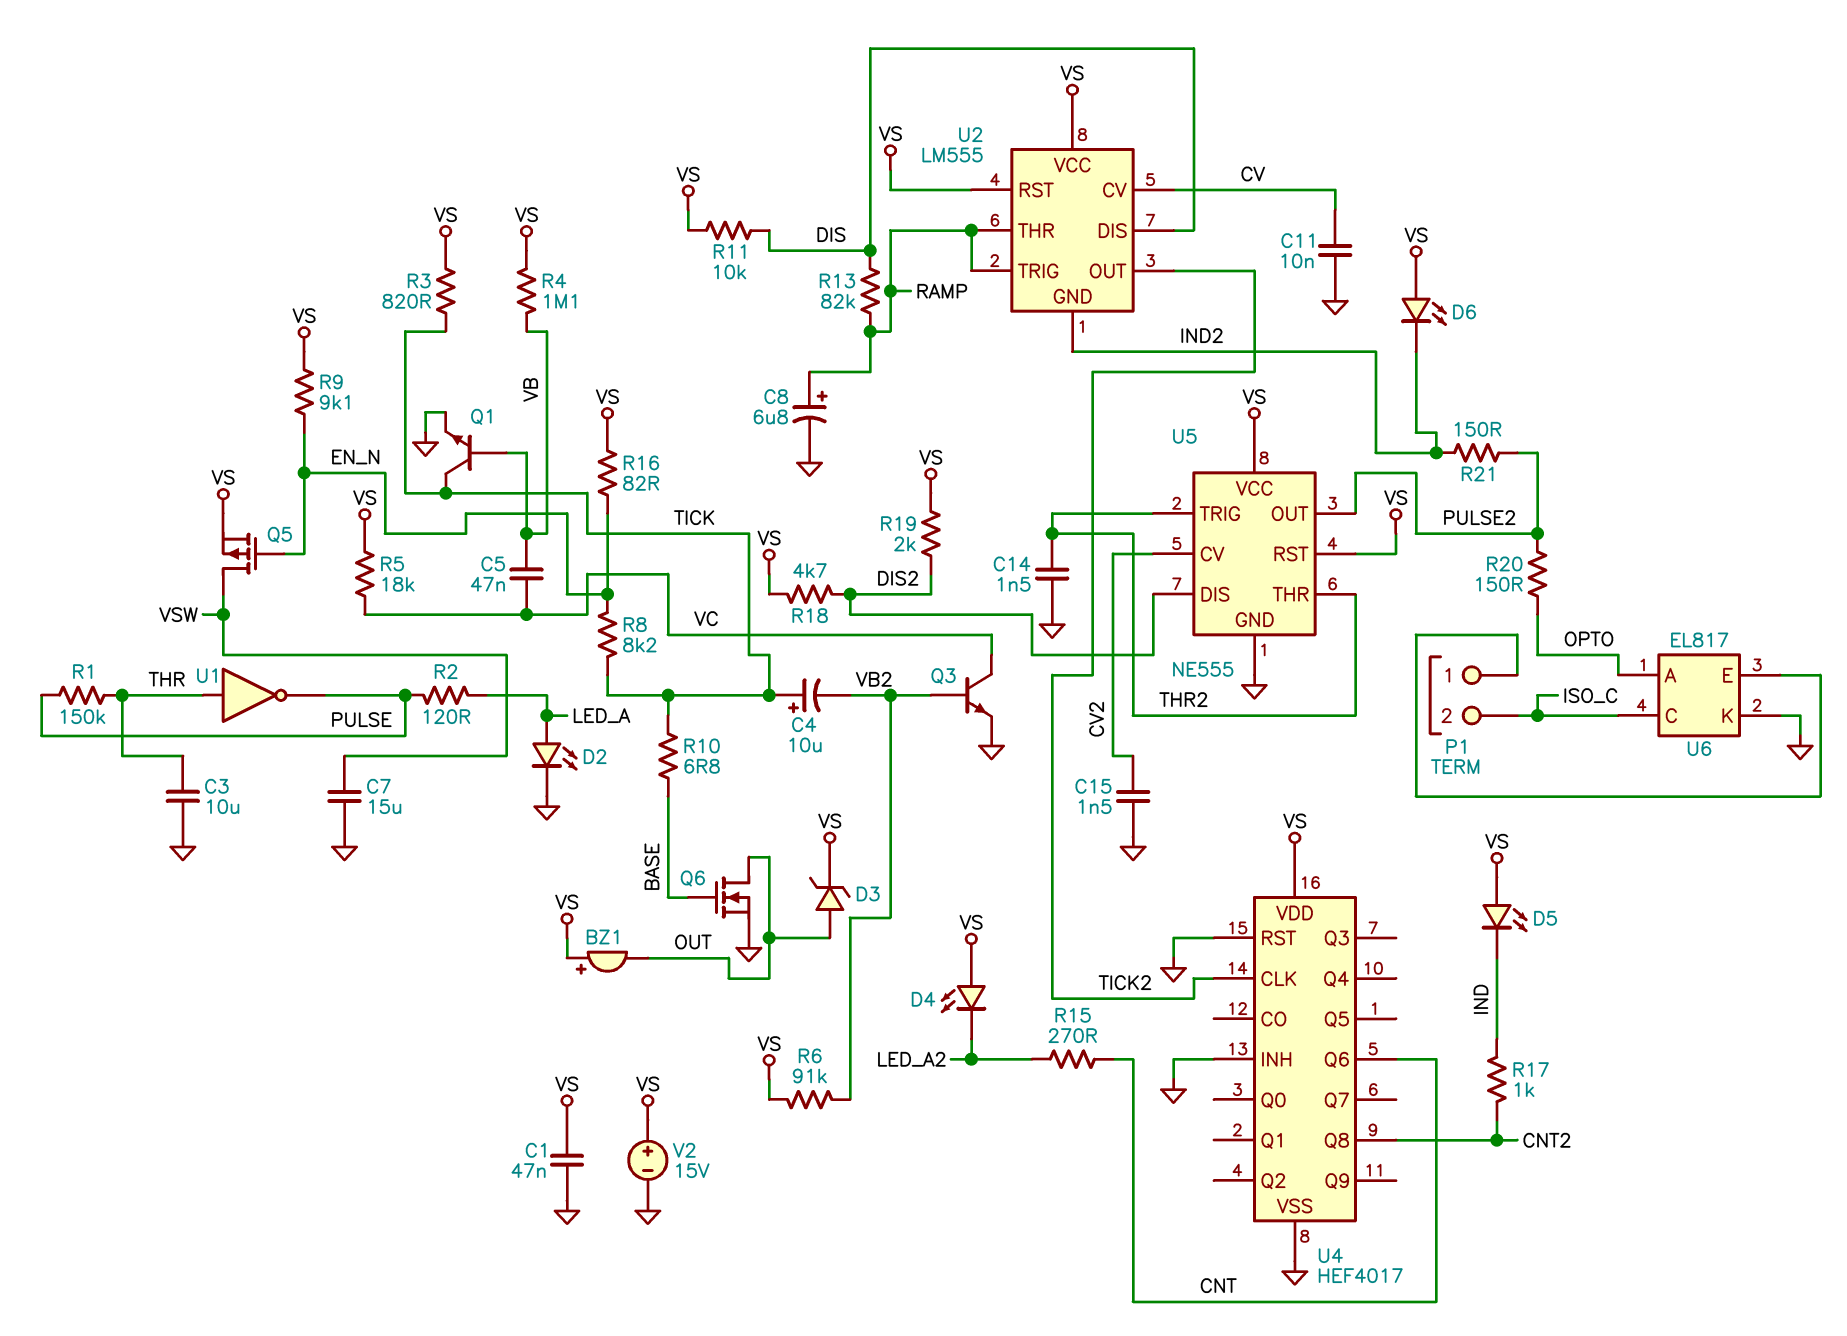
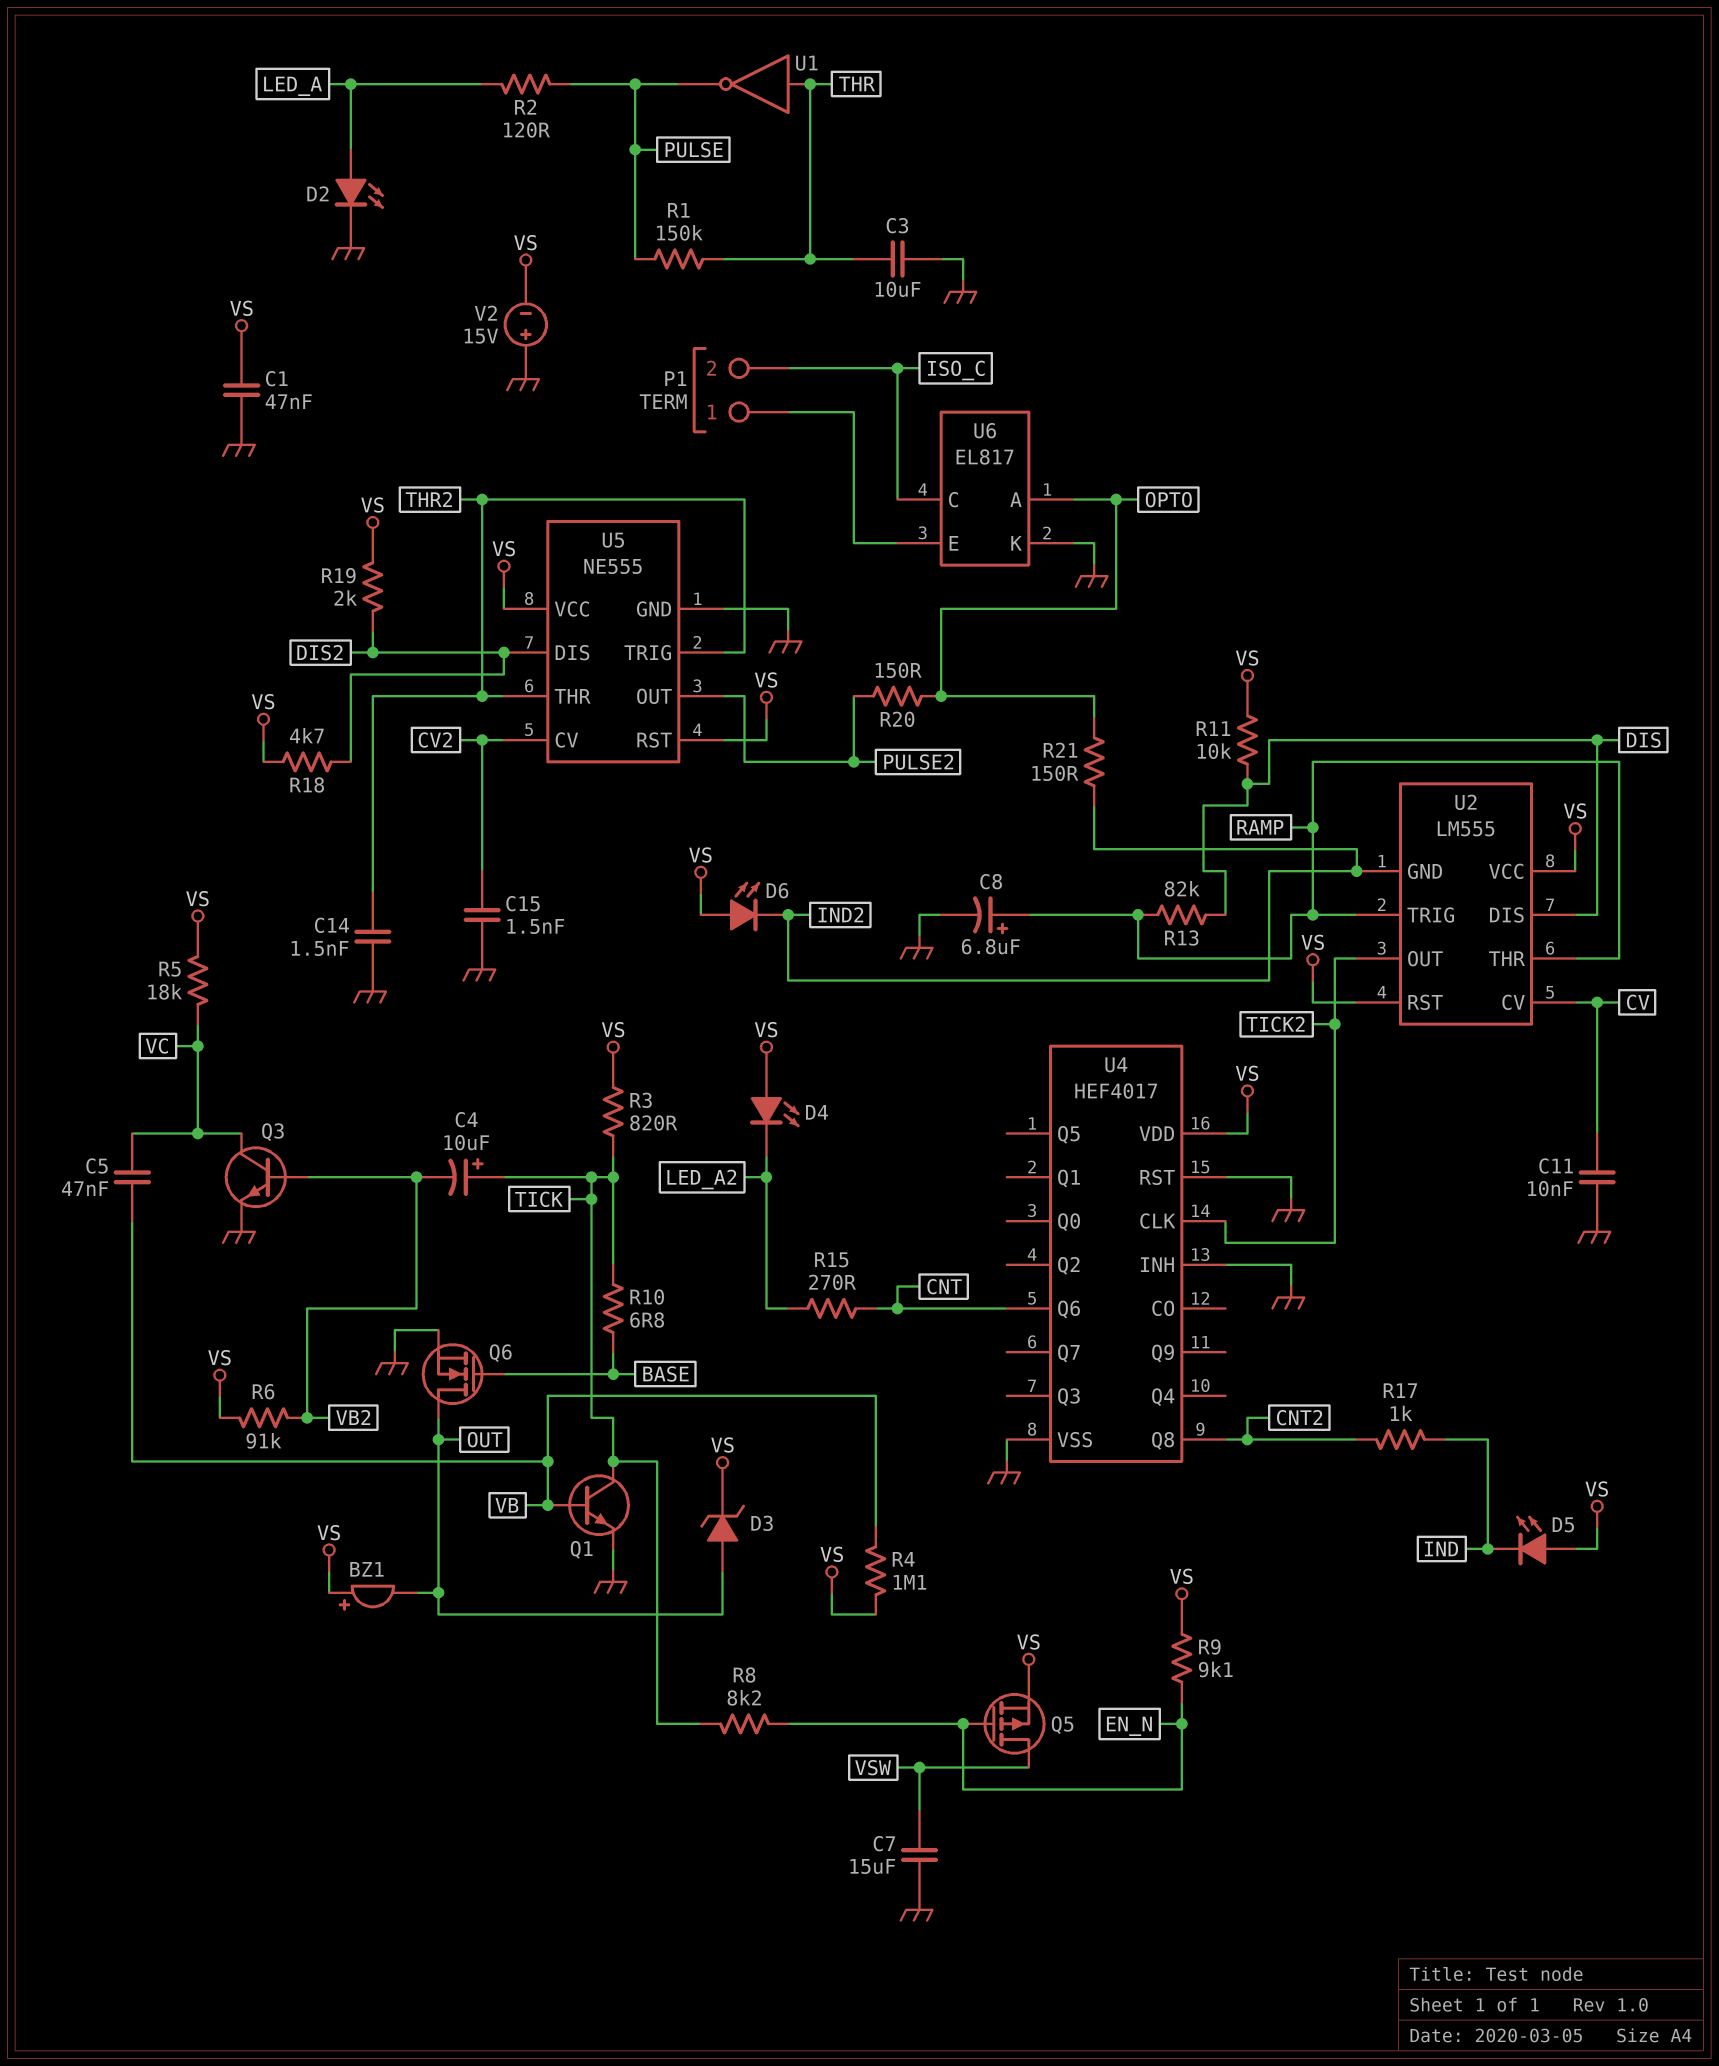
R16: 82 (EN_N, VS) -> none
R21: 150 (IND2, PULSE2) -> 150 (IND2, OPTO)
V2: 15V (plus VS, minus GND) -> 15V (plus GND, minus VS)

